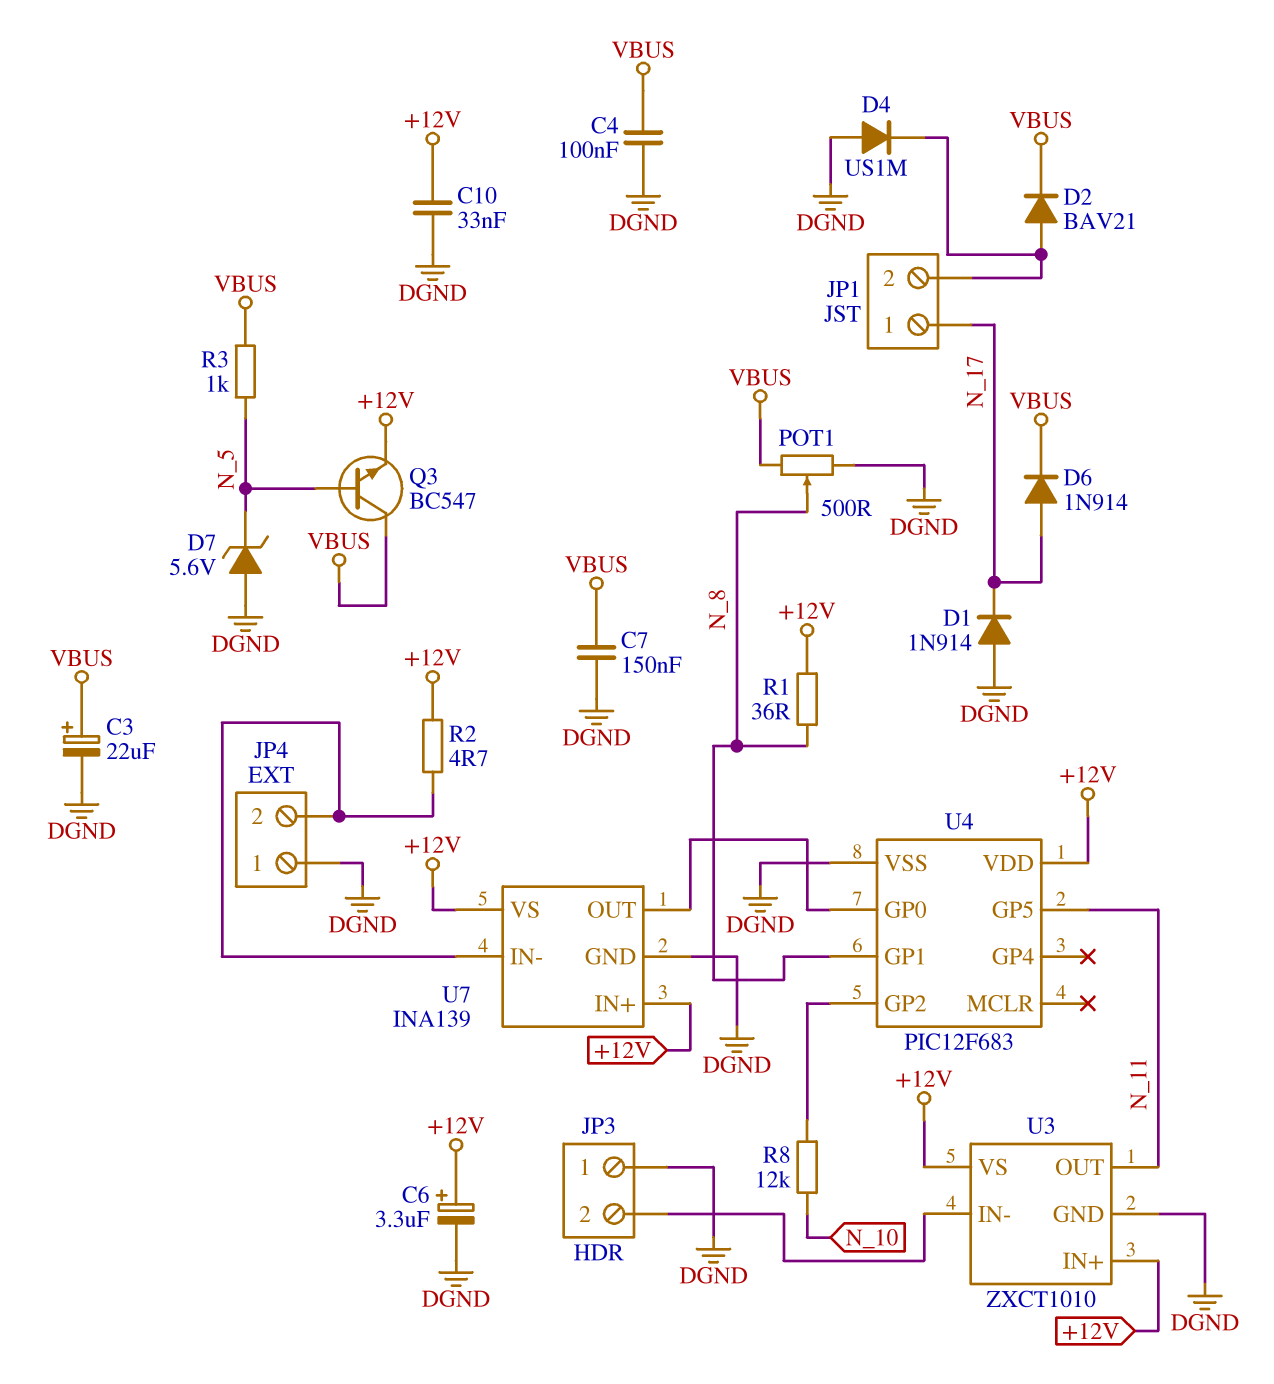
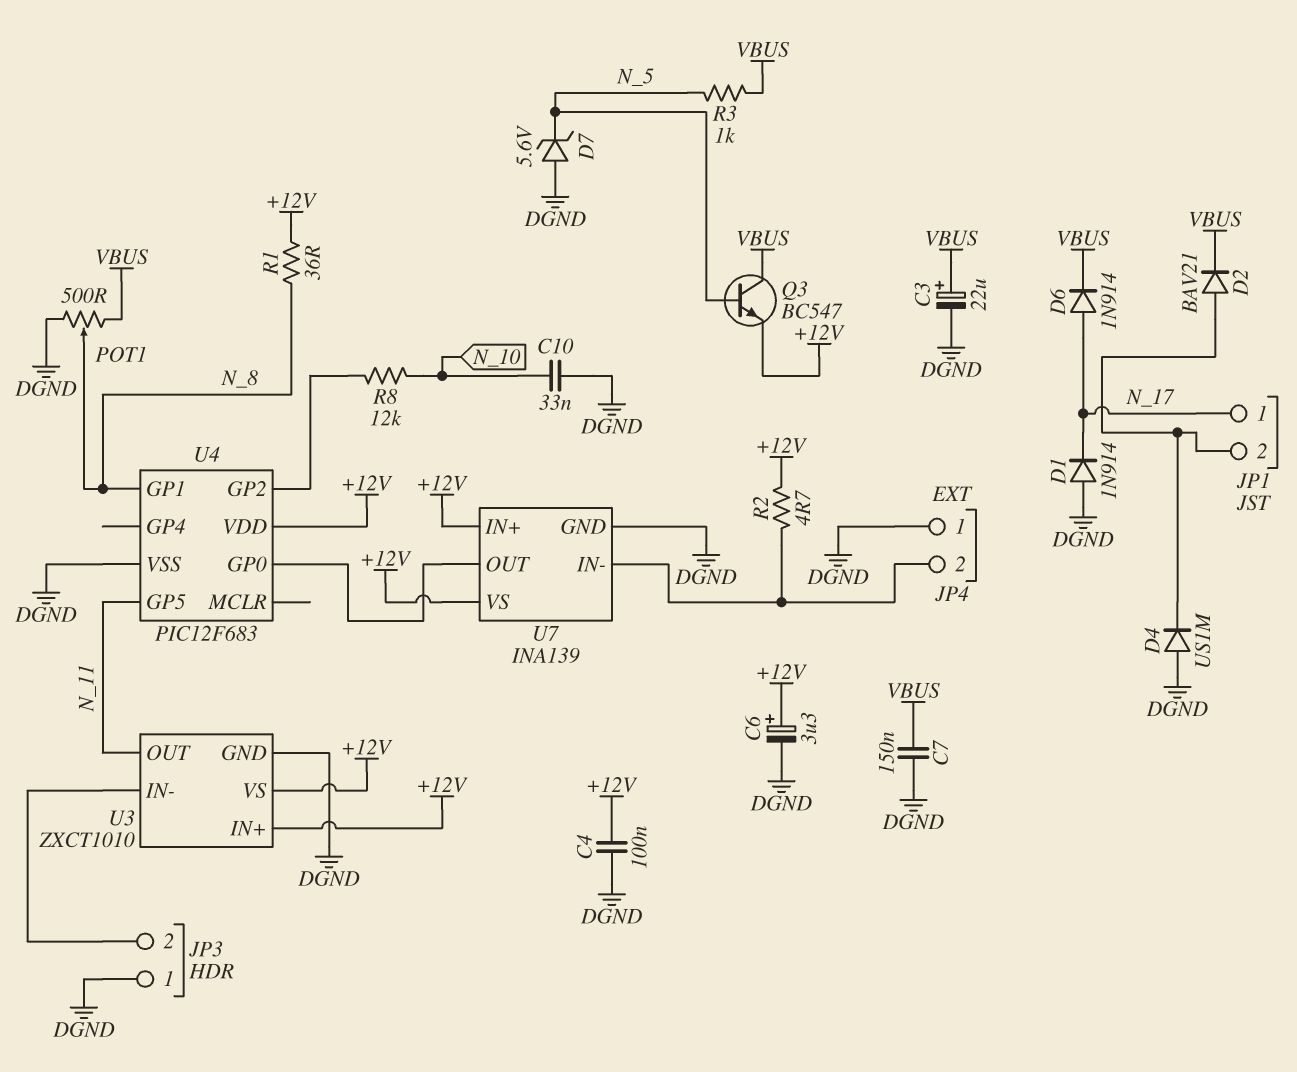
C4: 100nF (DGND, VBUS) -> 100nF (+12V, DGND)
C10: 33nF (+12V, DGND) -> 33nF (DGND, N_10)

